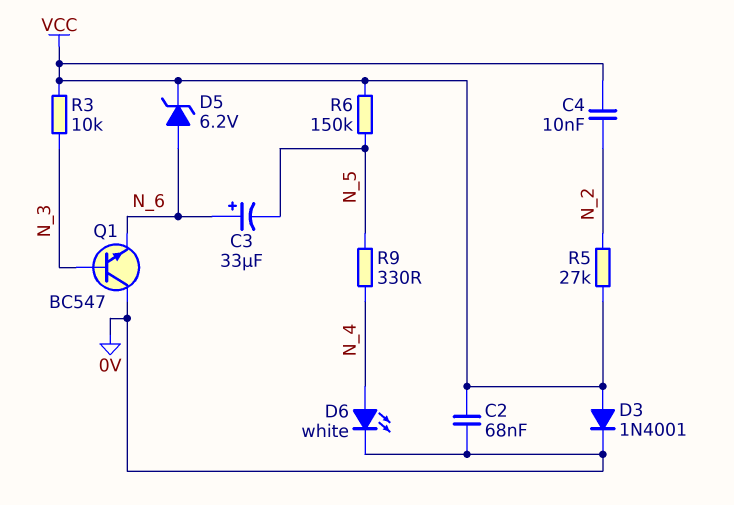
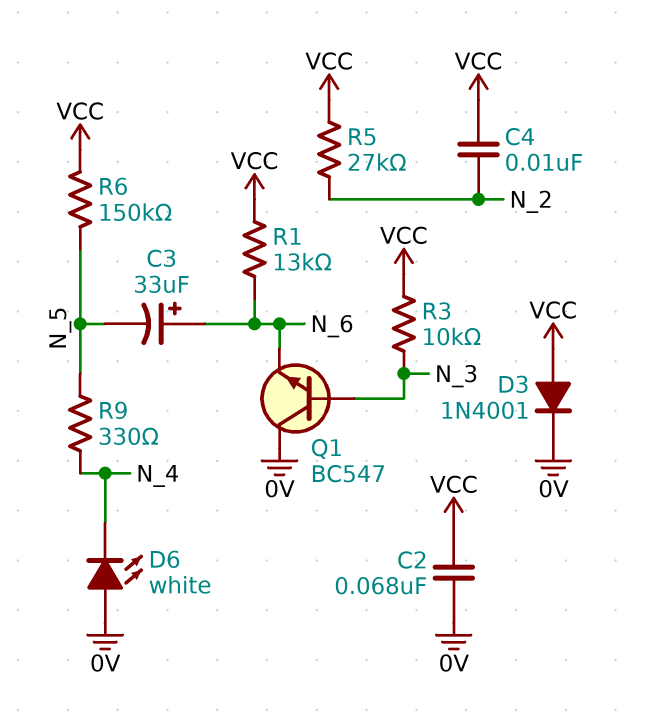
D5: zener 6.2V (A N_6, K VCC) -> none
D6: LED white (A N_4, K 0V) -> LED white (A 0V, K N_4)
R1: none -> 13k (N_6, VCC)

